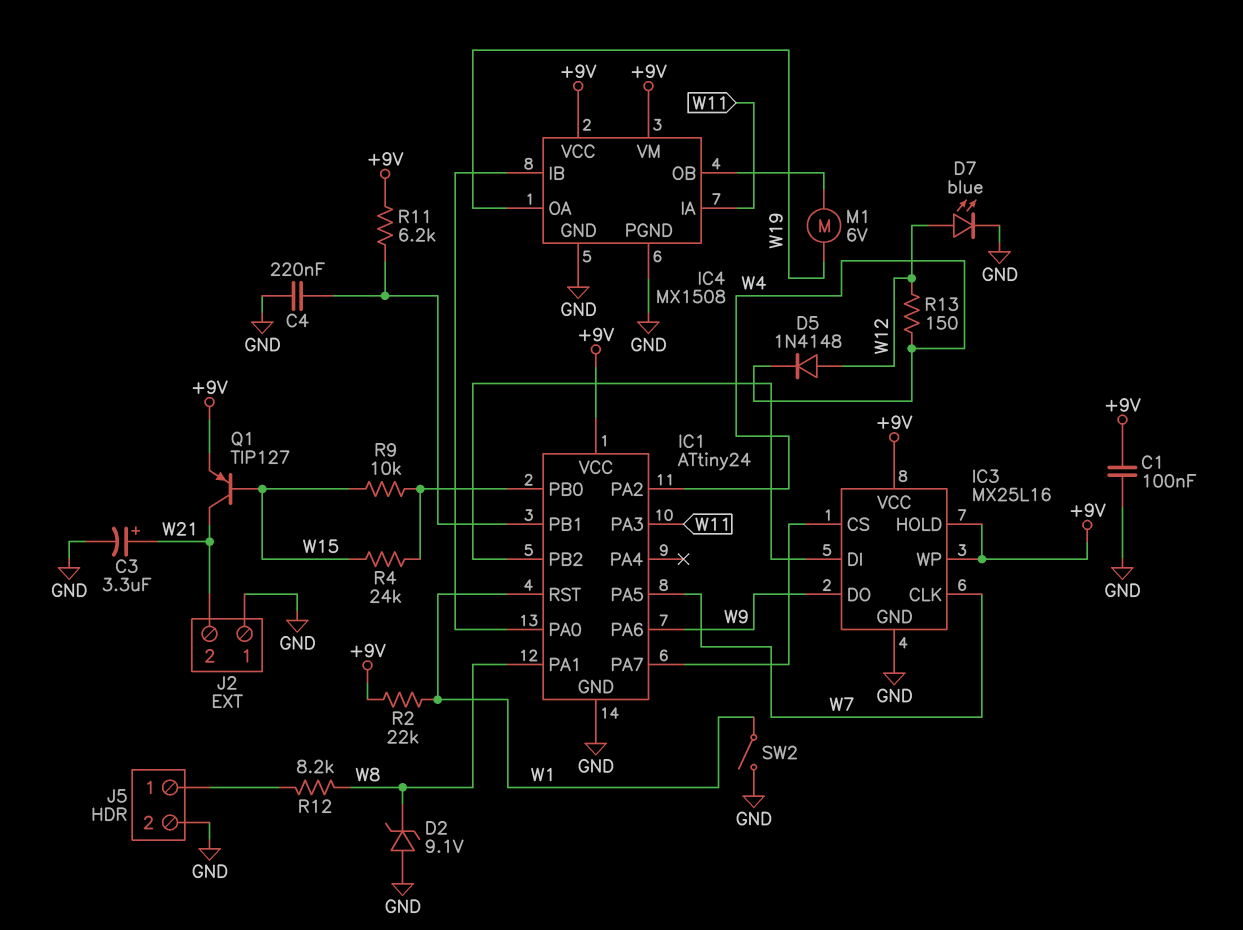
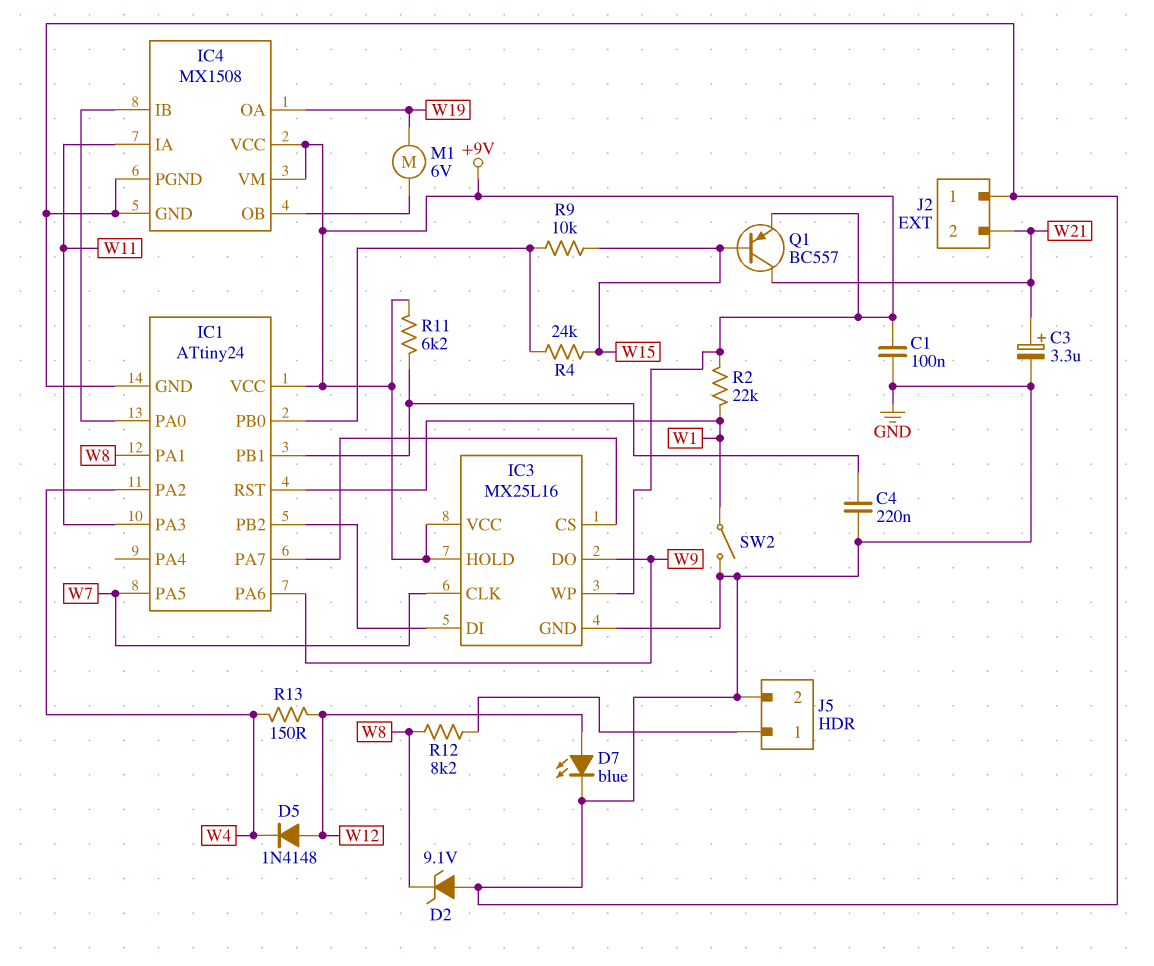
Q1: PNP TIP127 (B W15, C W21, E +9V) -> PNP BC557 (B W15, C W21, E +9V)

